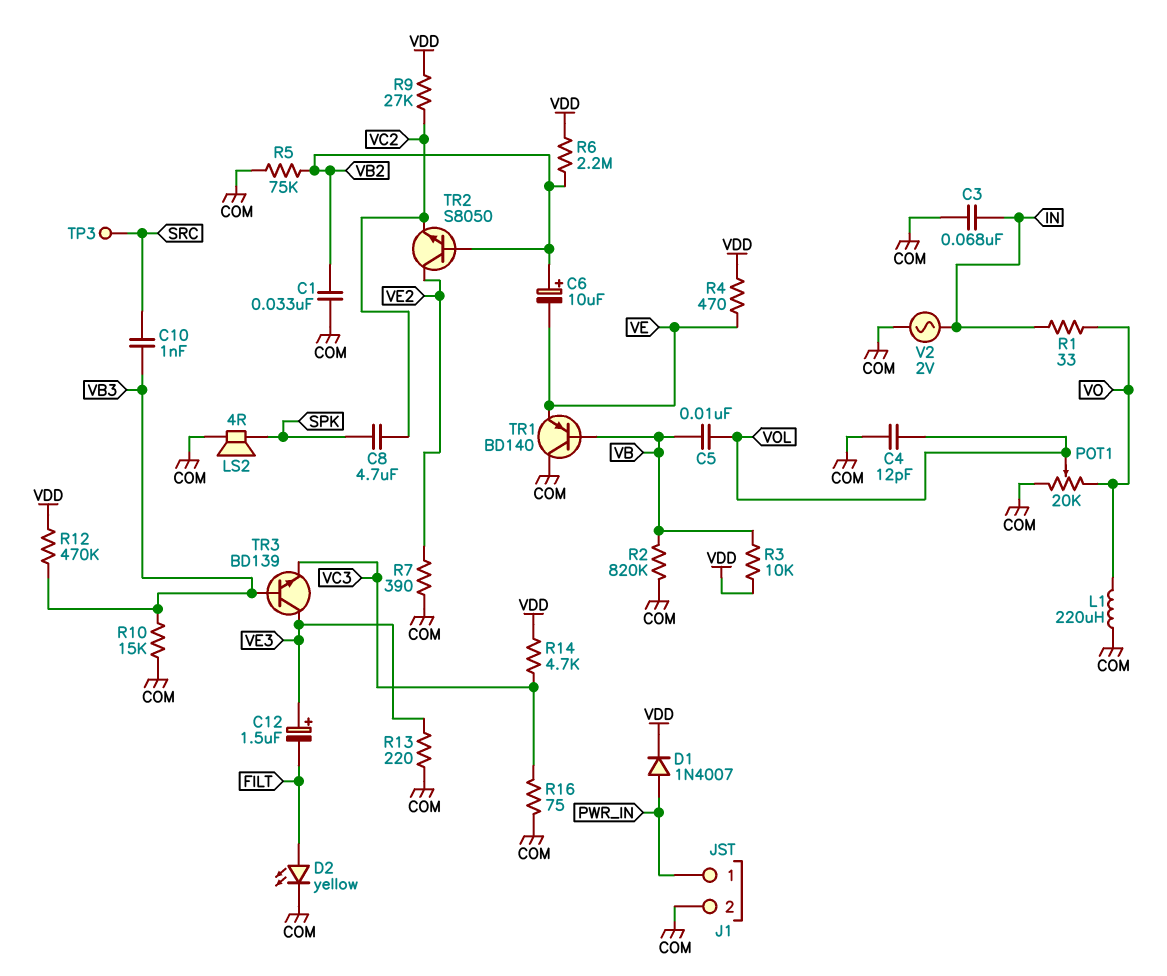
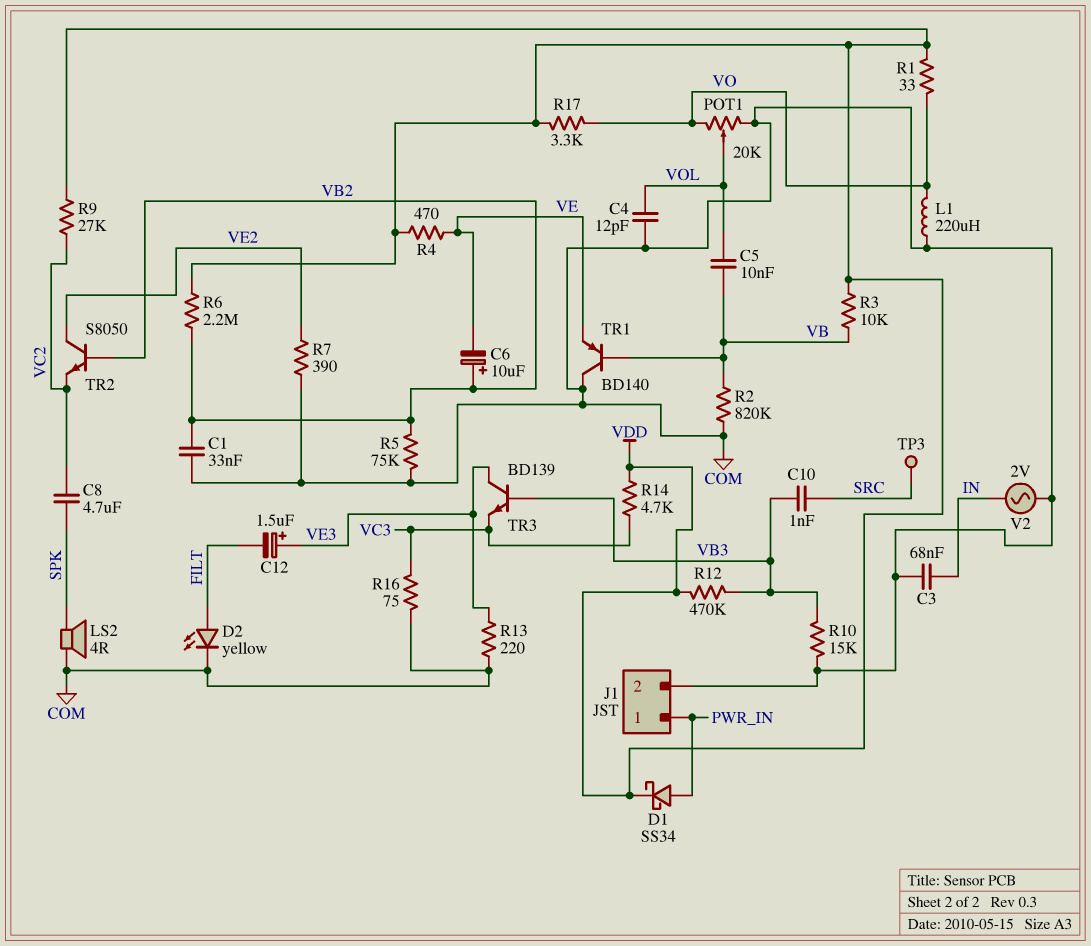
D1: diode 1N4007 (A PWR_IN, K VDD) -> schottky SS34 (A PWR_IN, K VDD)
R1: 33 (IN, VO) -> 33 (VDD, VO)
R17: none -> 3.3k (VDD, VO)

